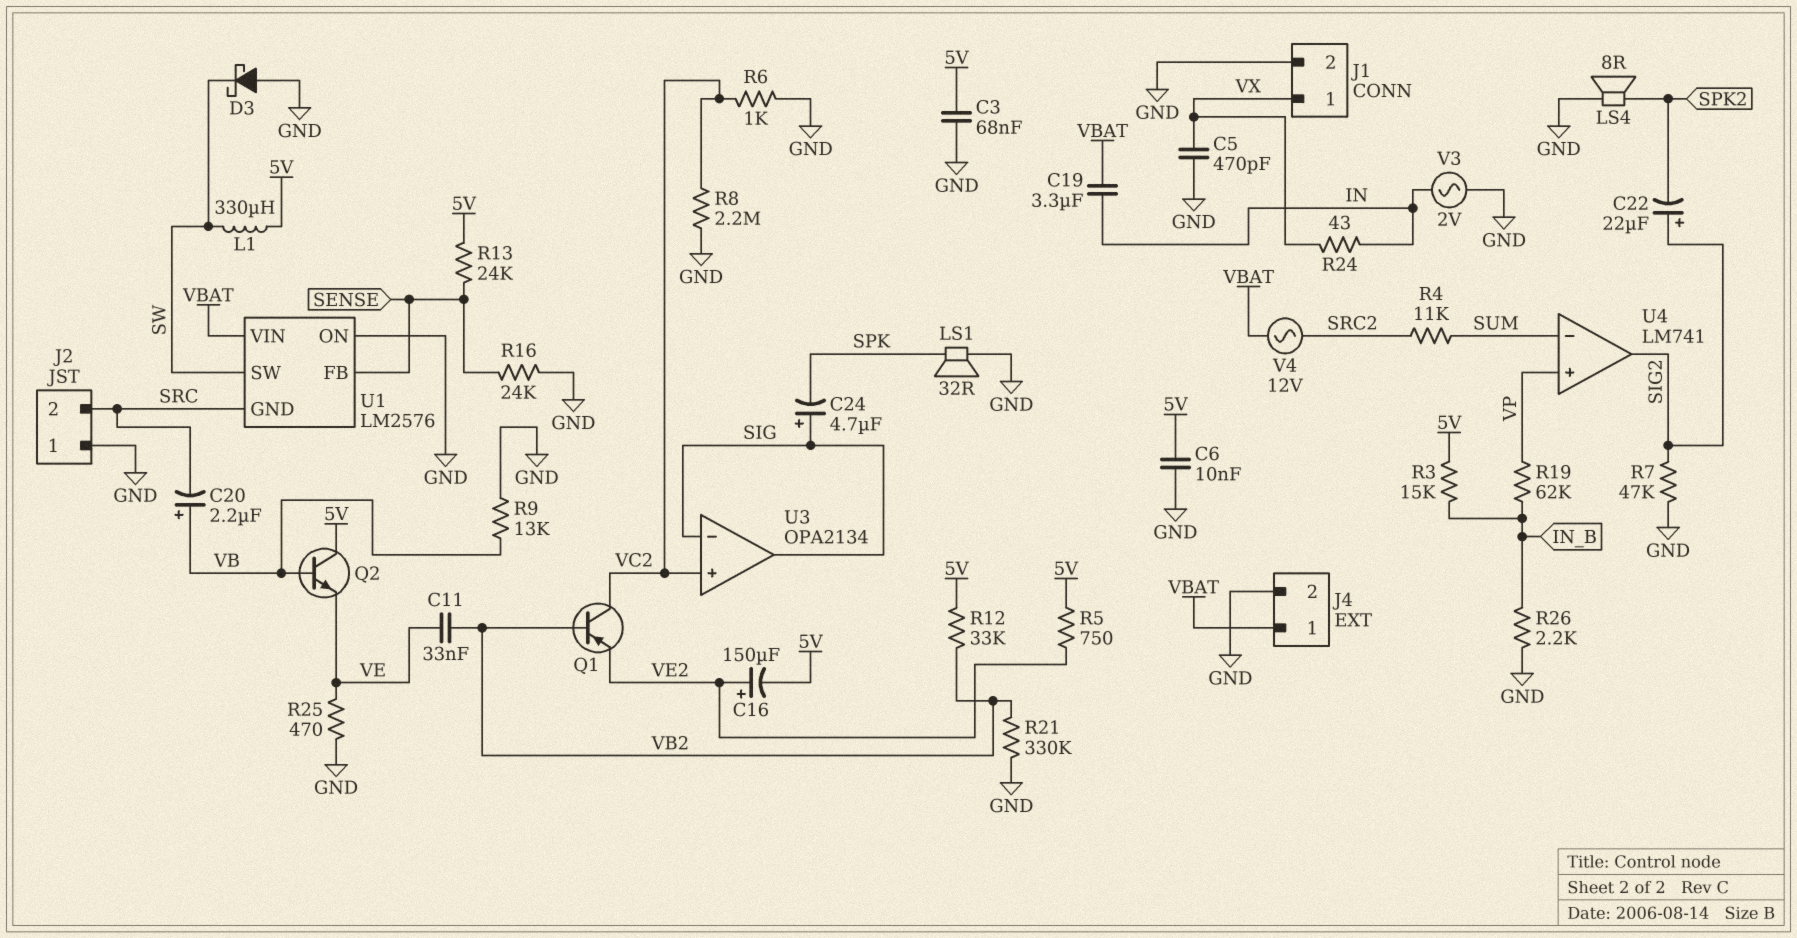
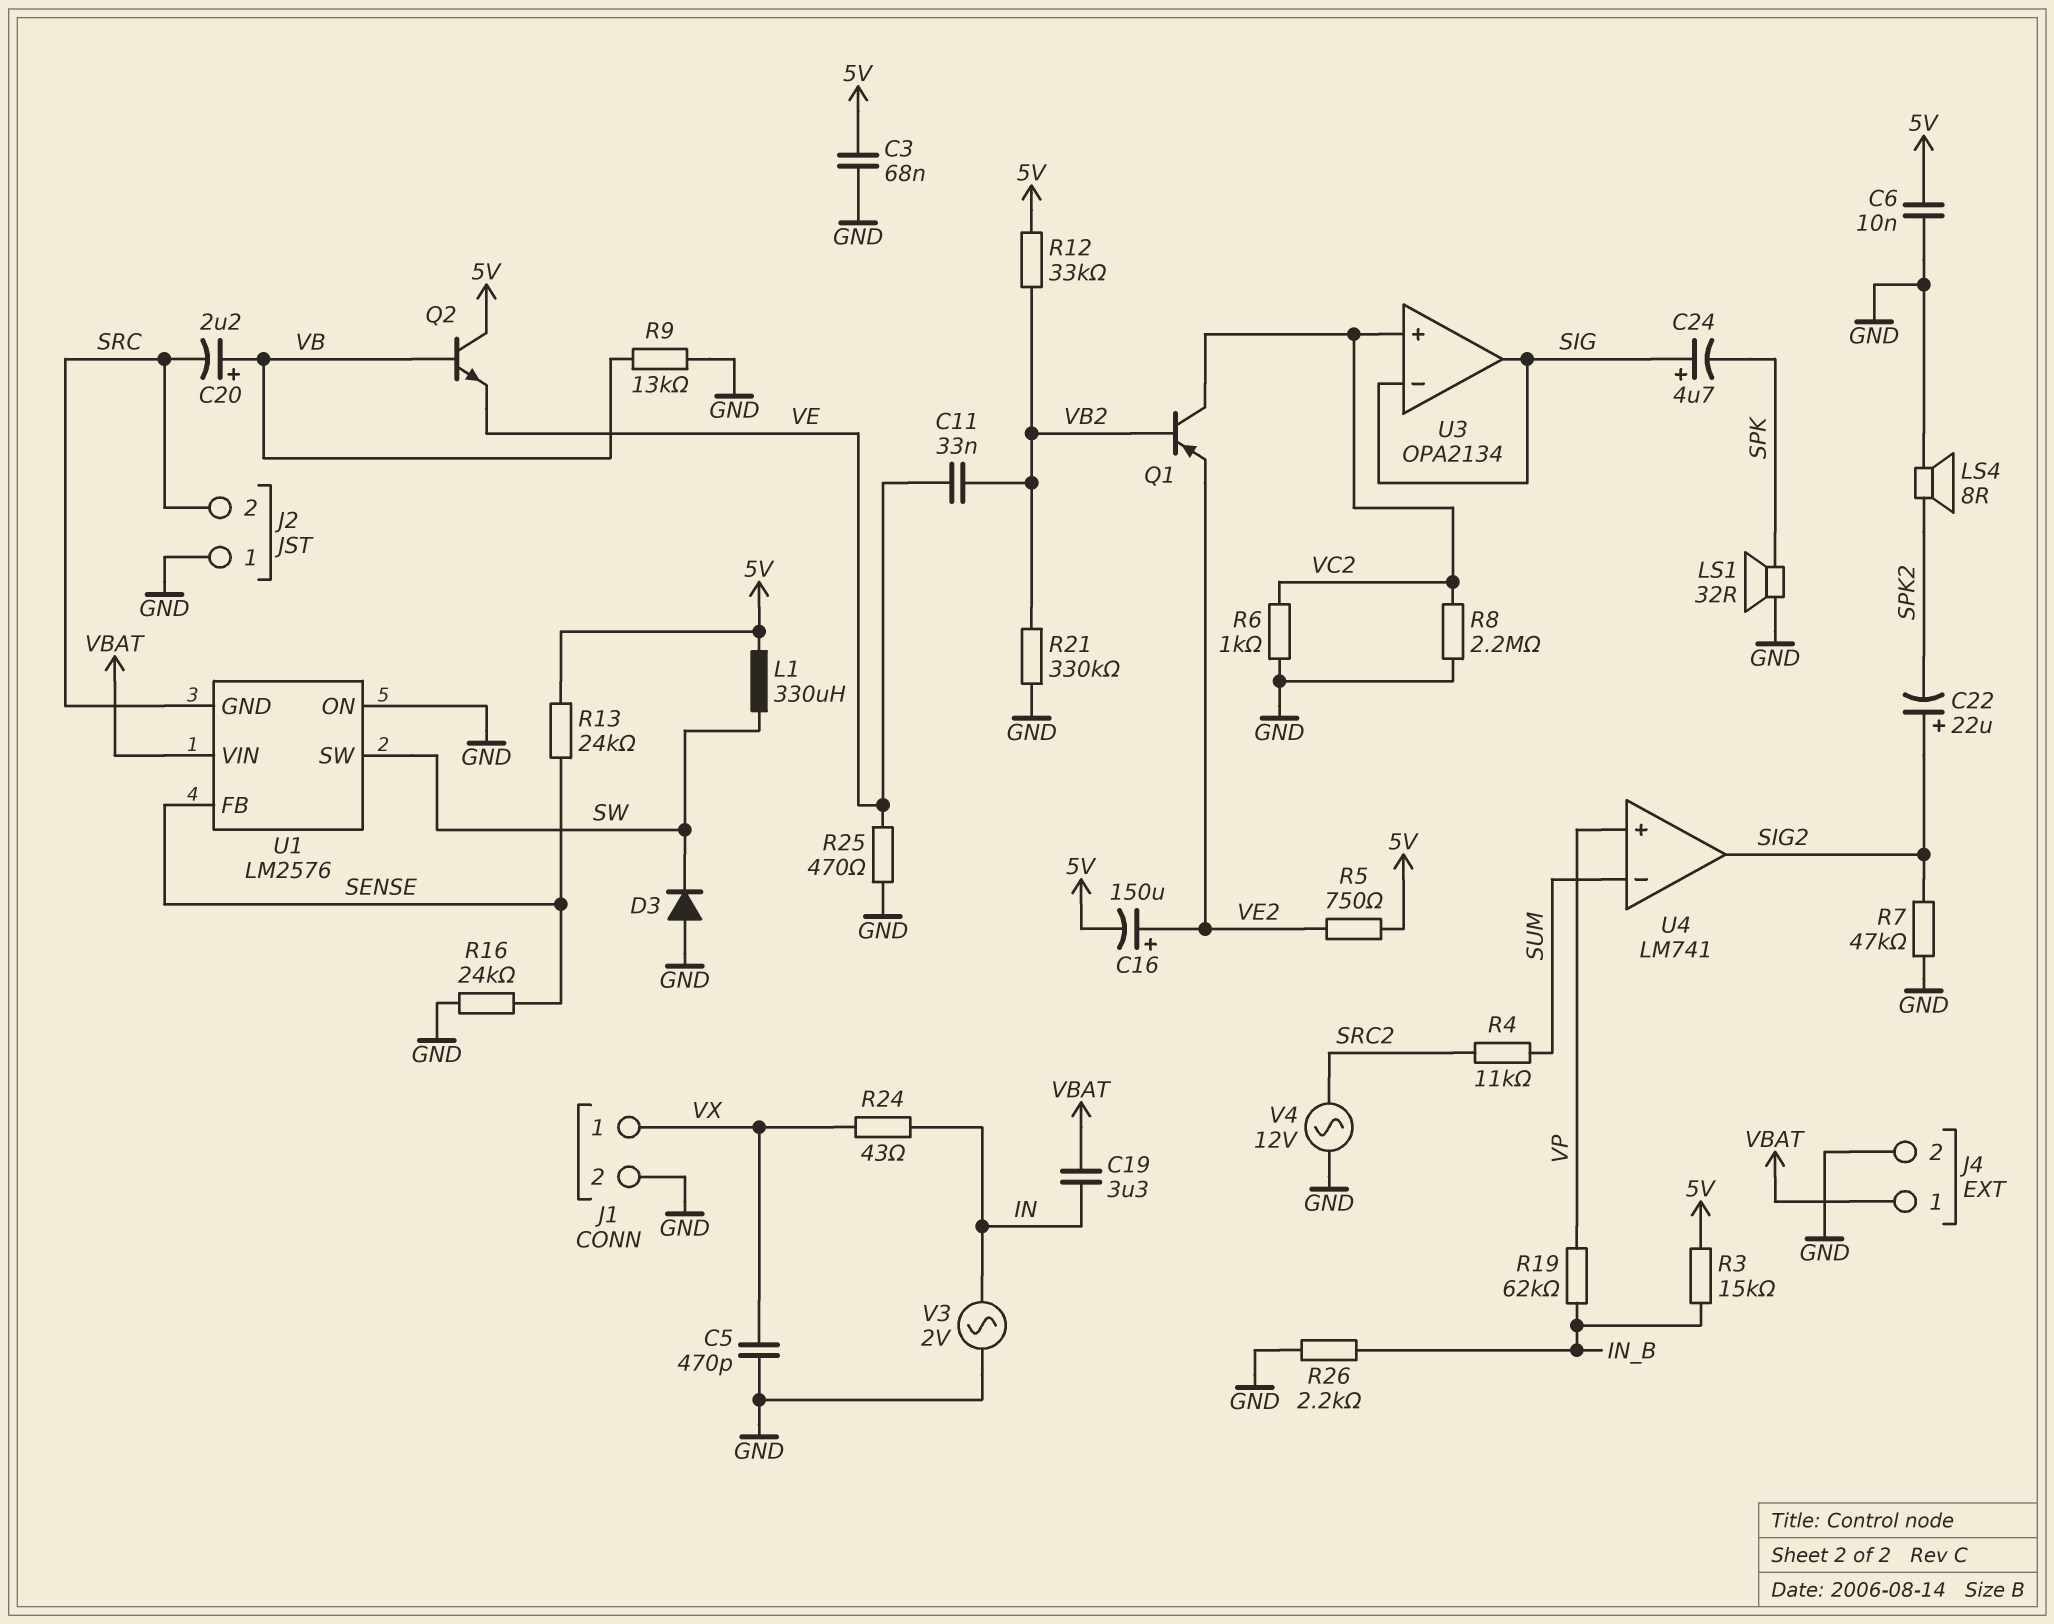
D3: schottky (A GND, K SW) -> diode (A GND, K SW)
V4: AC 12V (SRC2, VBAT) -> AC 12V (GND, SRC2)

